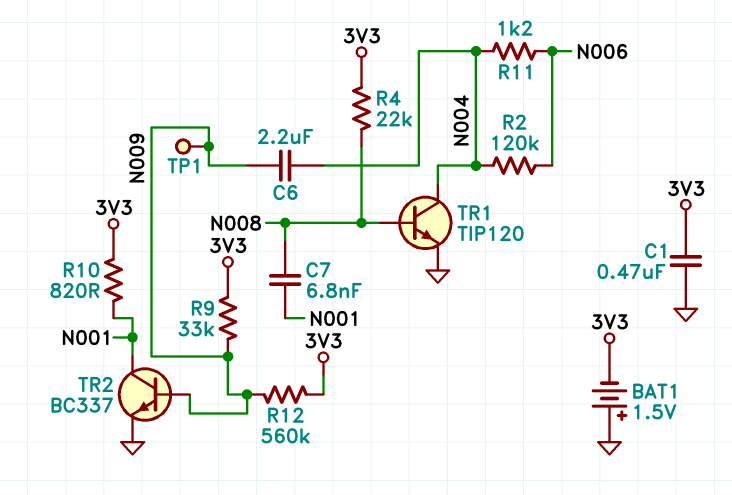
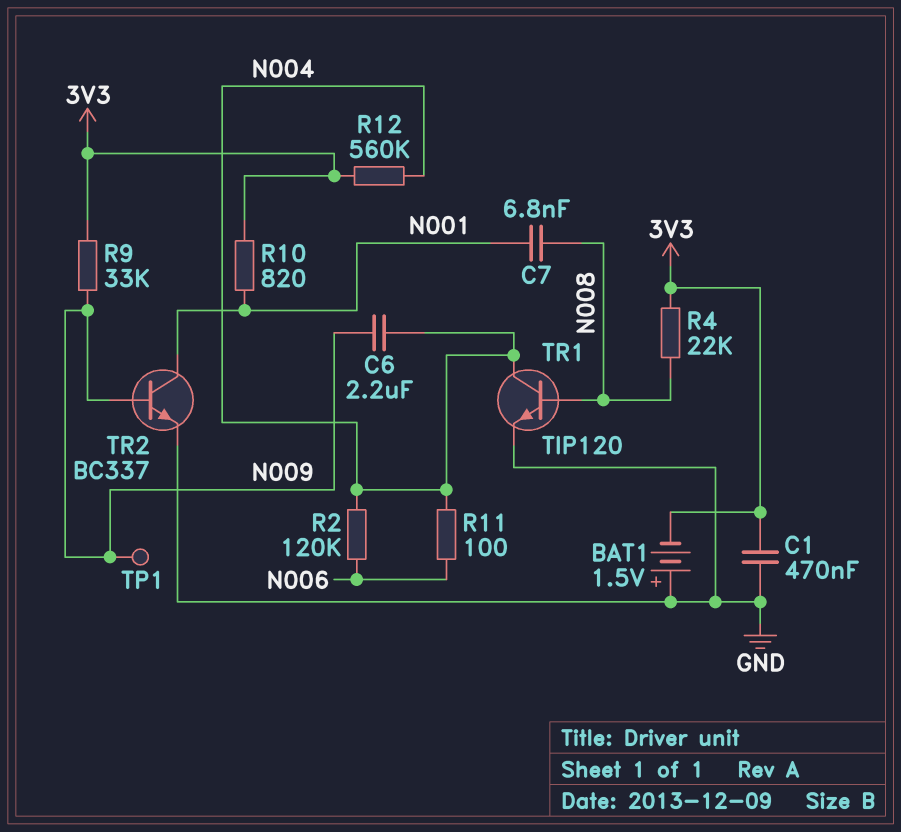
R11: 1.2k (N004, N006) -> 100 (N004, N006)
R12: 560k (3V3, N009) -> 560k (3V3, N004)

